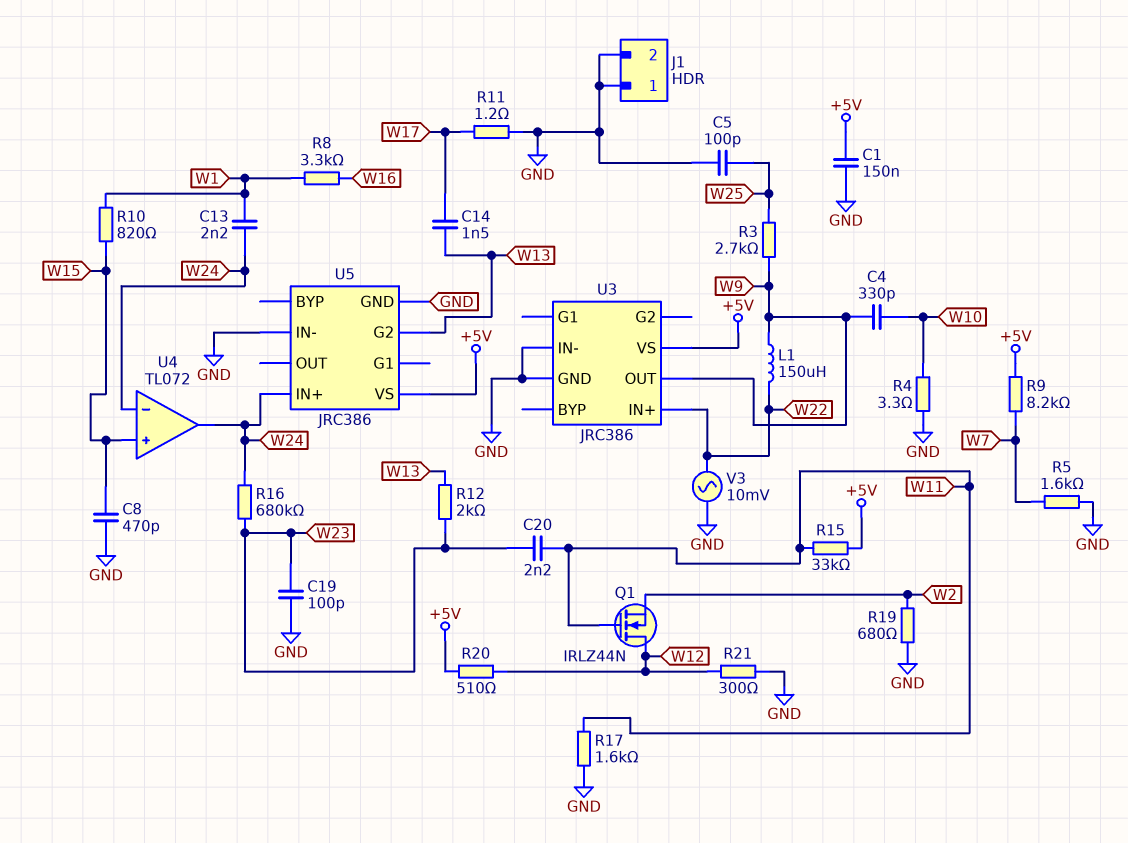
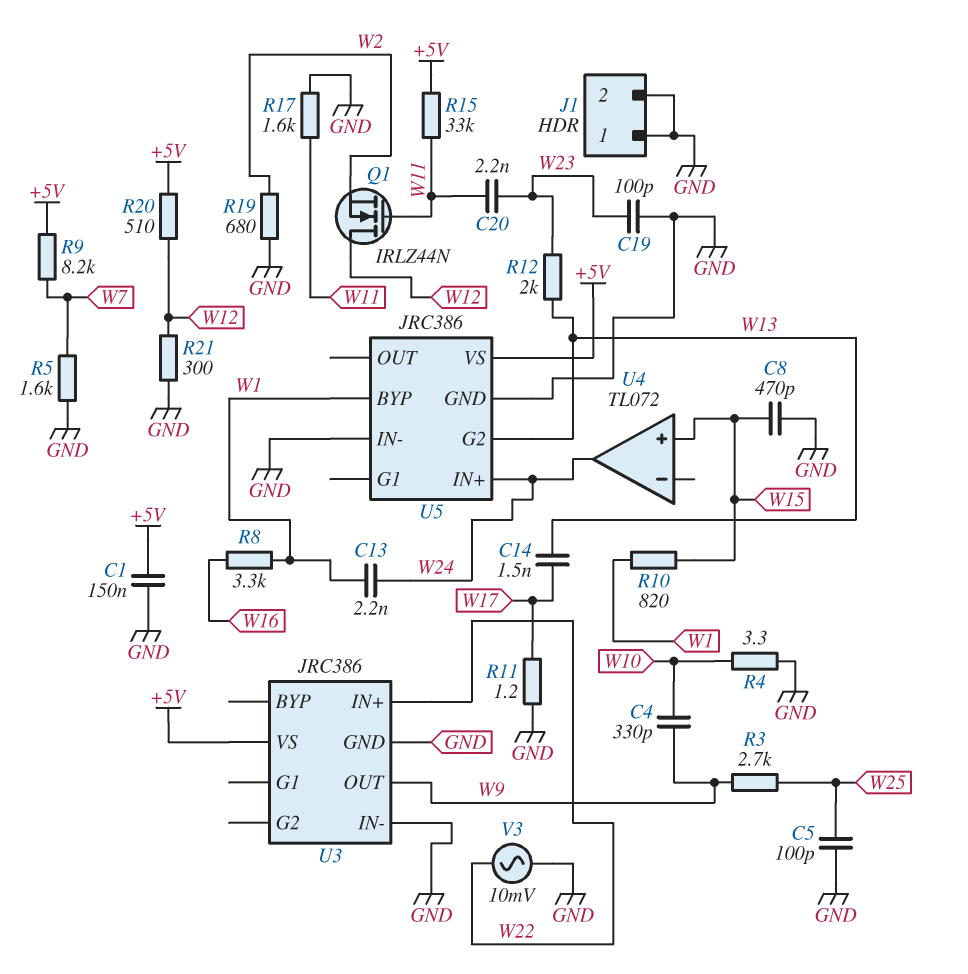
L1: 150uH (W9, W22) -> none
R16: 680k (W23, W24) -> none
U4 pin in-: W24 -> none
U5 pin BYP: none -> W1

